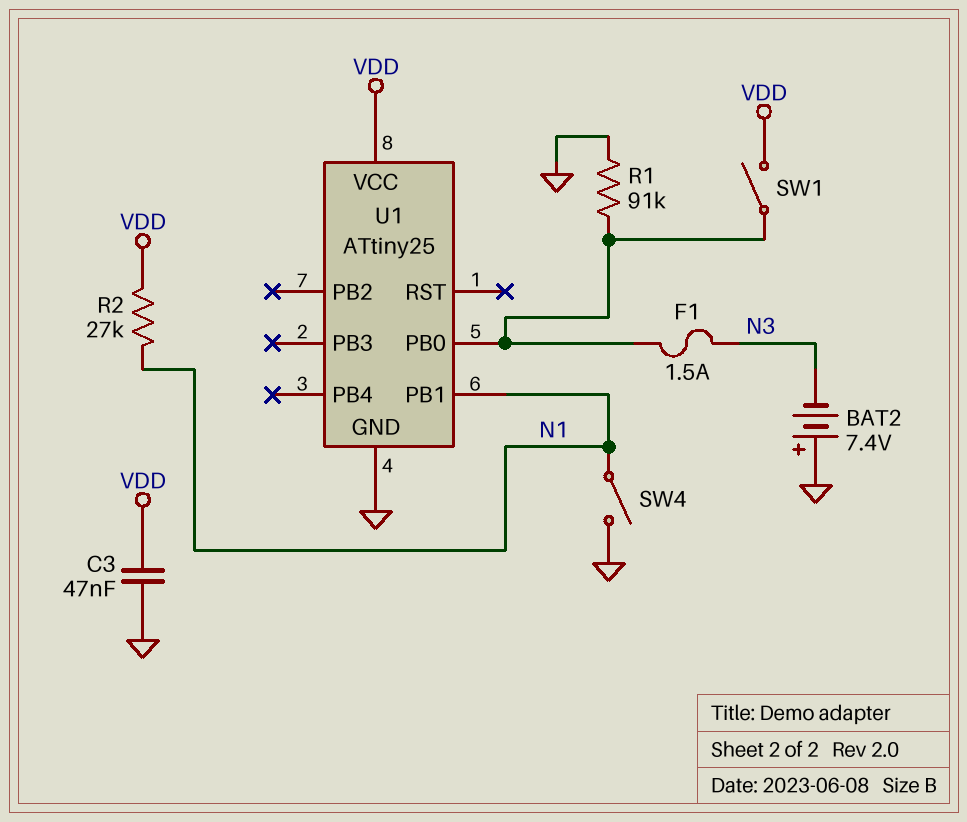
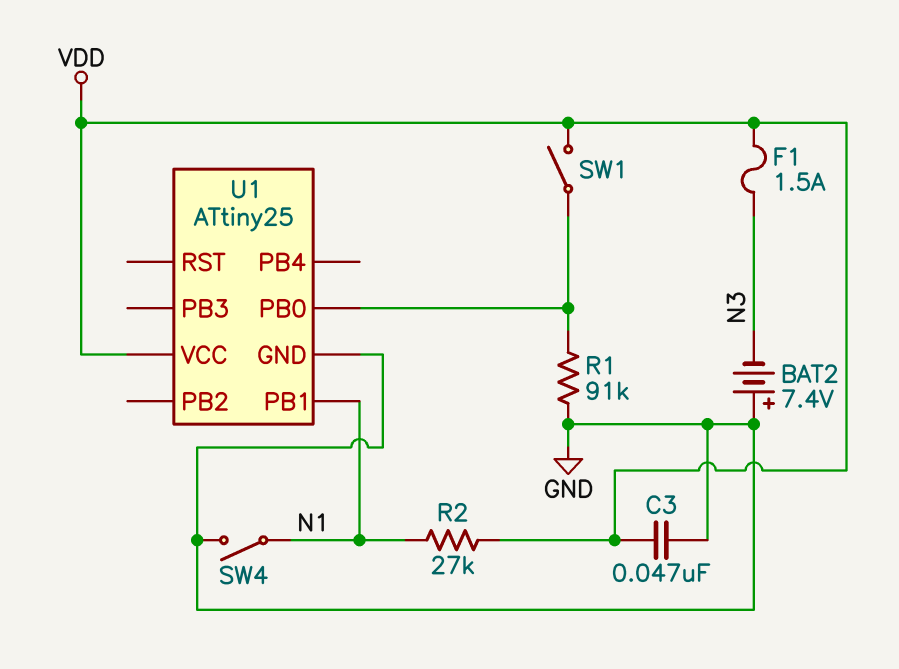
F1: 1.5A (N3, U1/PB0) -> 1.5A (N3, VDD)

